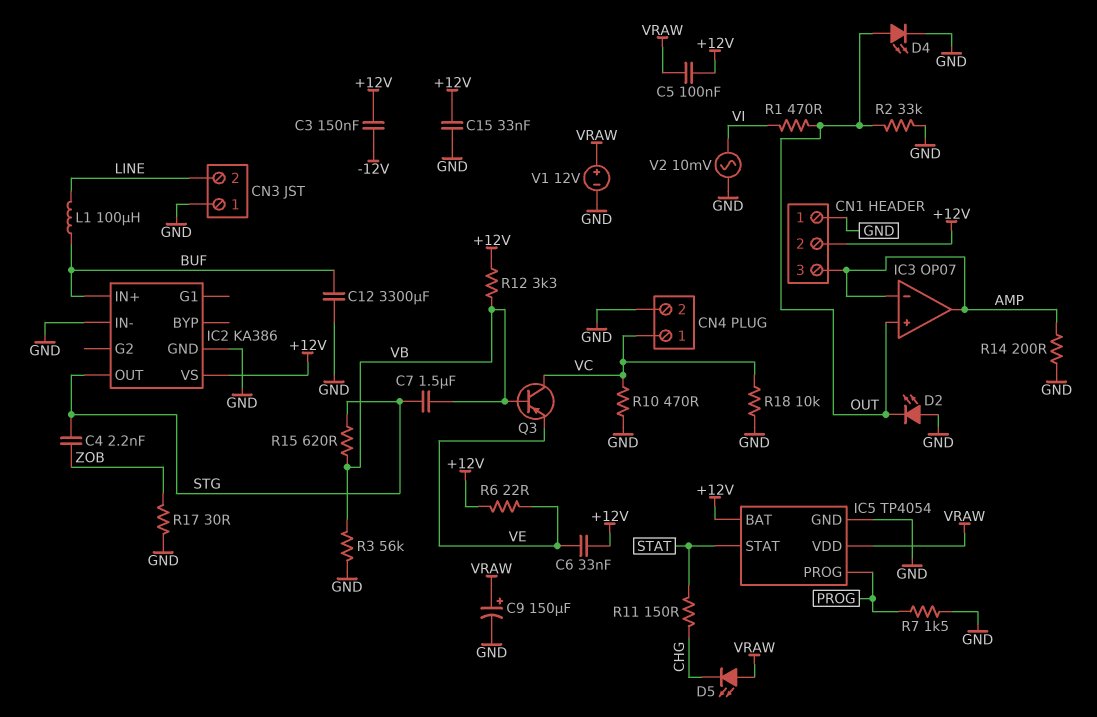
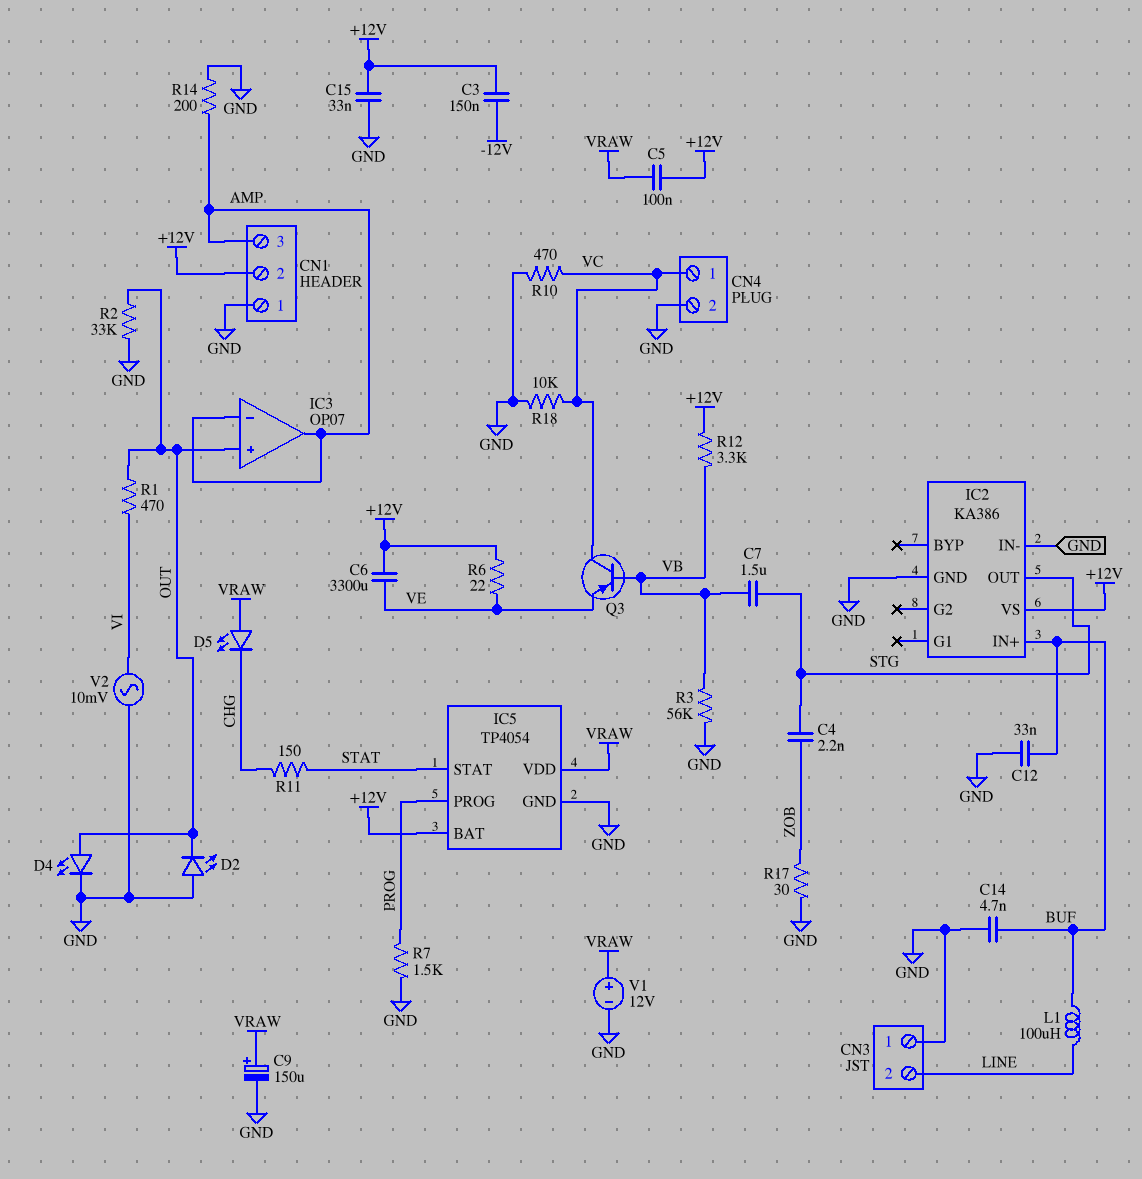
C6: 33nF (+12V, VE) -> 3300uF (+12V, VE)
C12: 3300uF (BUF, GND) -> 33nF (BUF, GND)
C14: none -> 4.7nF (BUF, GND)
R15: 620 (STG, VB) -> none

